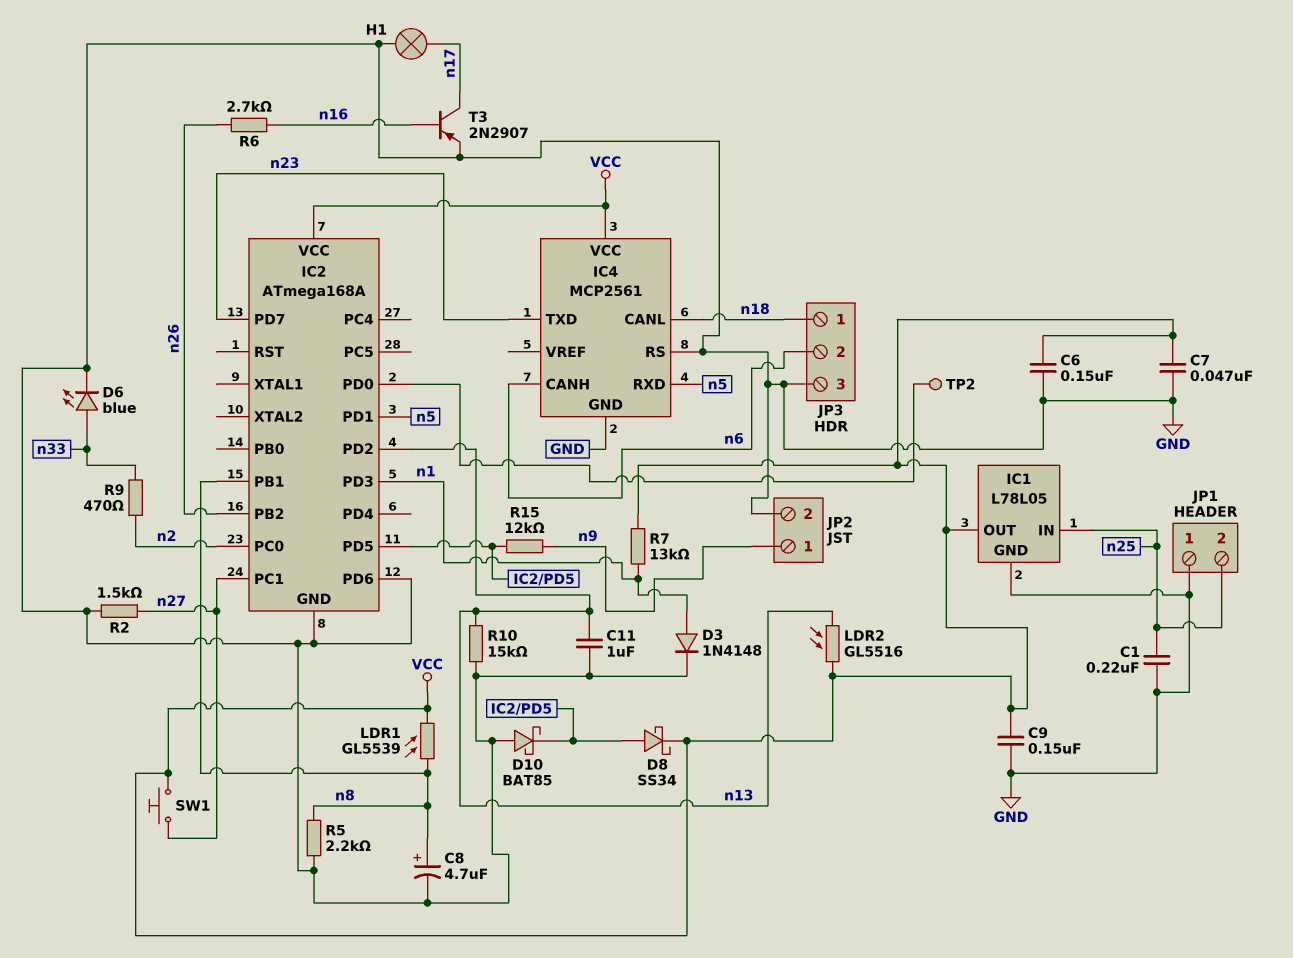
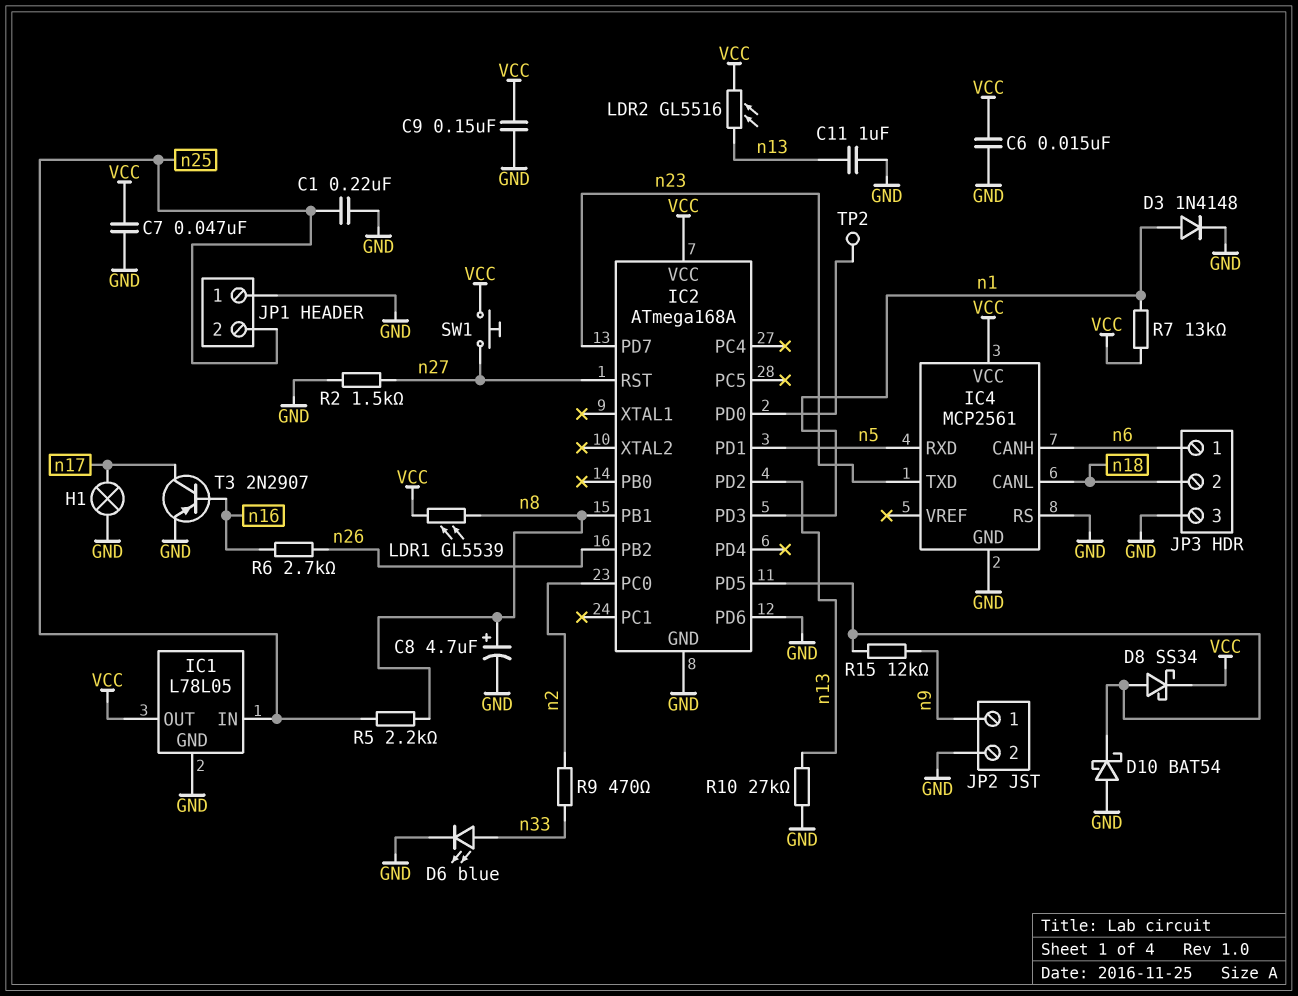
C6: 150nF (GND, VCC) -> 15nF (GND, VCC)
D10: schottky BAT85 (A GND, K IC2/PD5) -> schottky BAT54 (A GND, K IC2/PD5)
IC2 pin PC1: n27 -> none
IC2 pin RST: none -> n27
JP3 pin 1: n18 -> n6
JP3 pin 2: n6 -> n18
R5: 2.2k (GND, n8) -> 2.2k (n8, n25)
R10: 15k (GND, n13) -> 27k (GND, n13)

